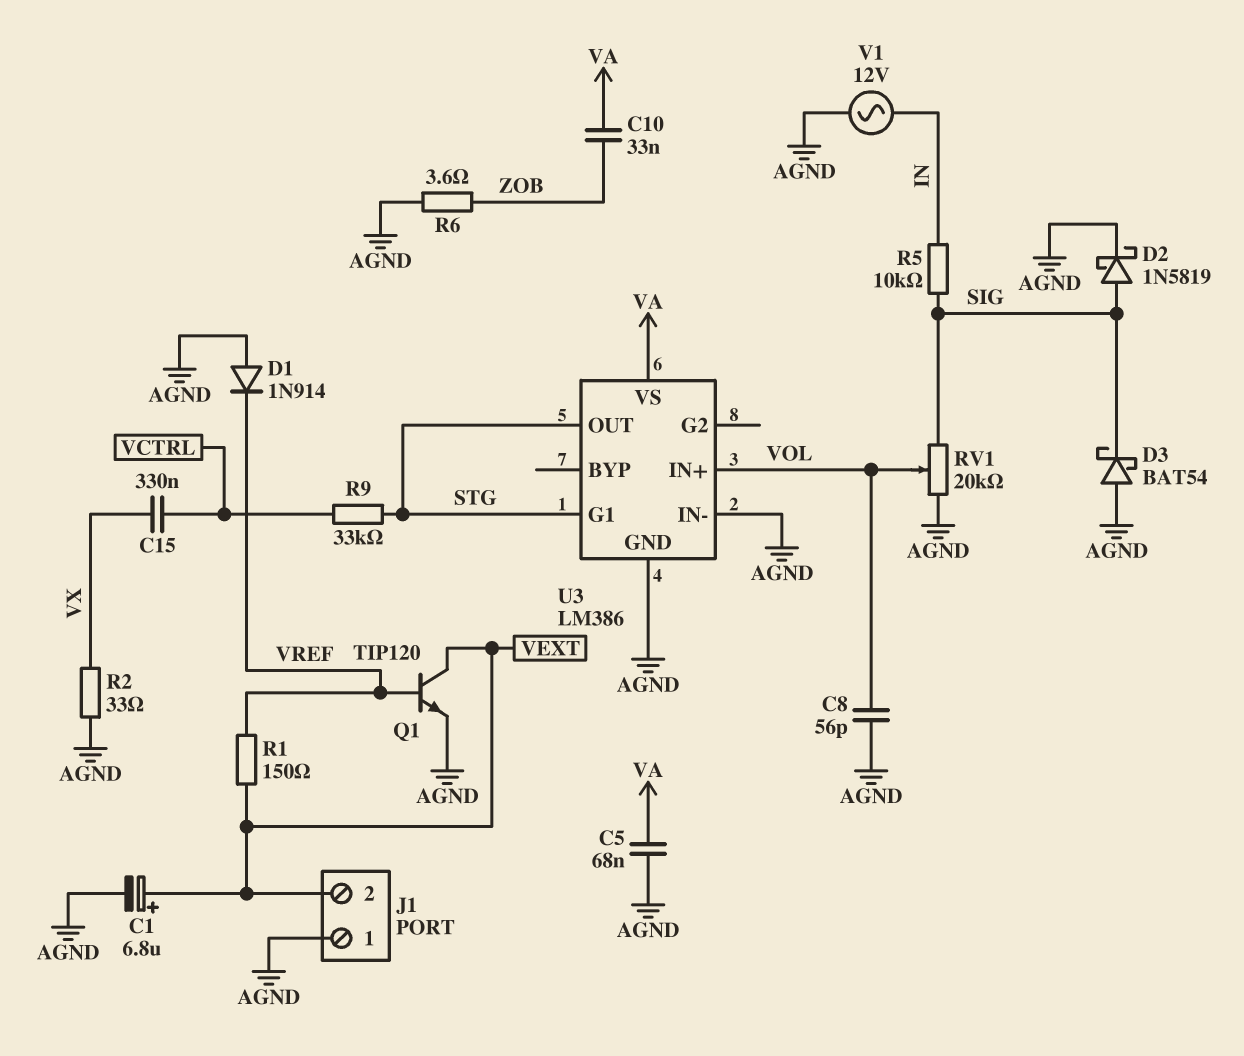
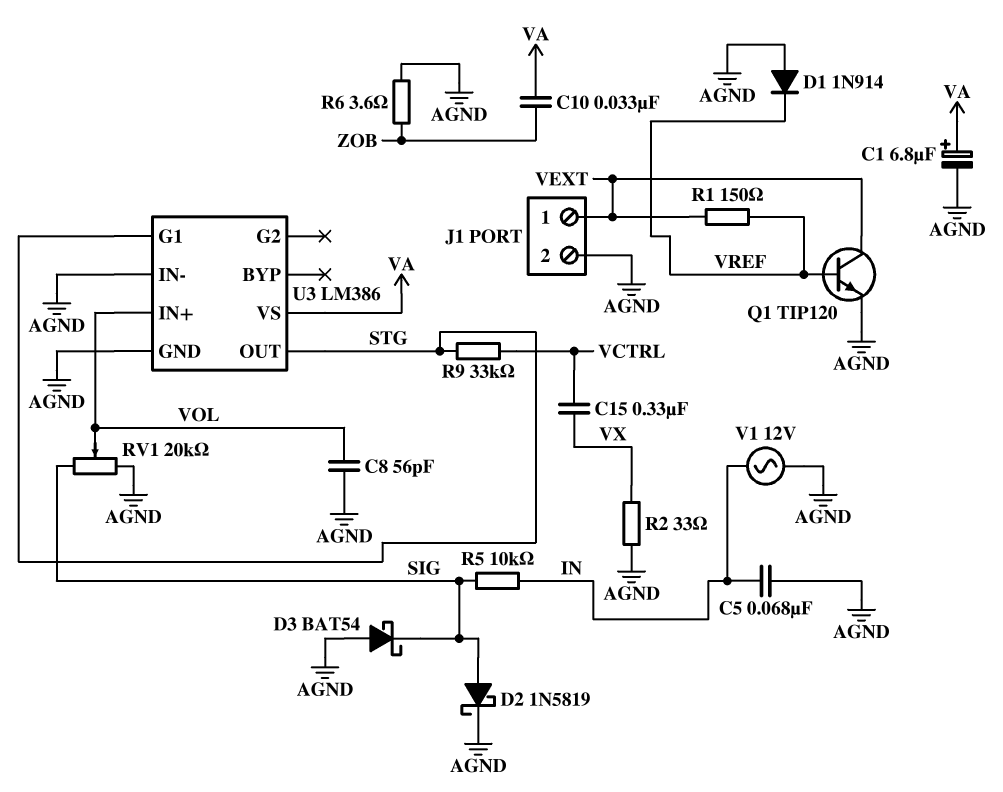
C1: 6.8uF (plus VEXT, minus AGND) -> 6.8uF (plus VA, minus AGND)
C5: 68nF (AGND, VA) -> 68nF (AGND, IN)
J1 pin 1: AGND -> VEXT
J1 pin 2: VEXT -> AGND

